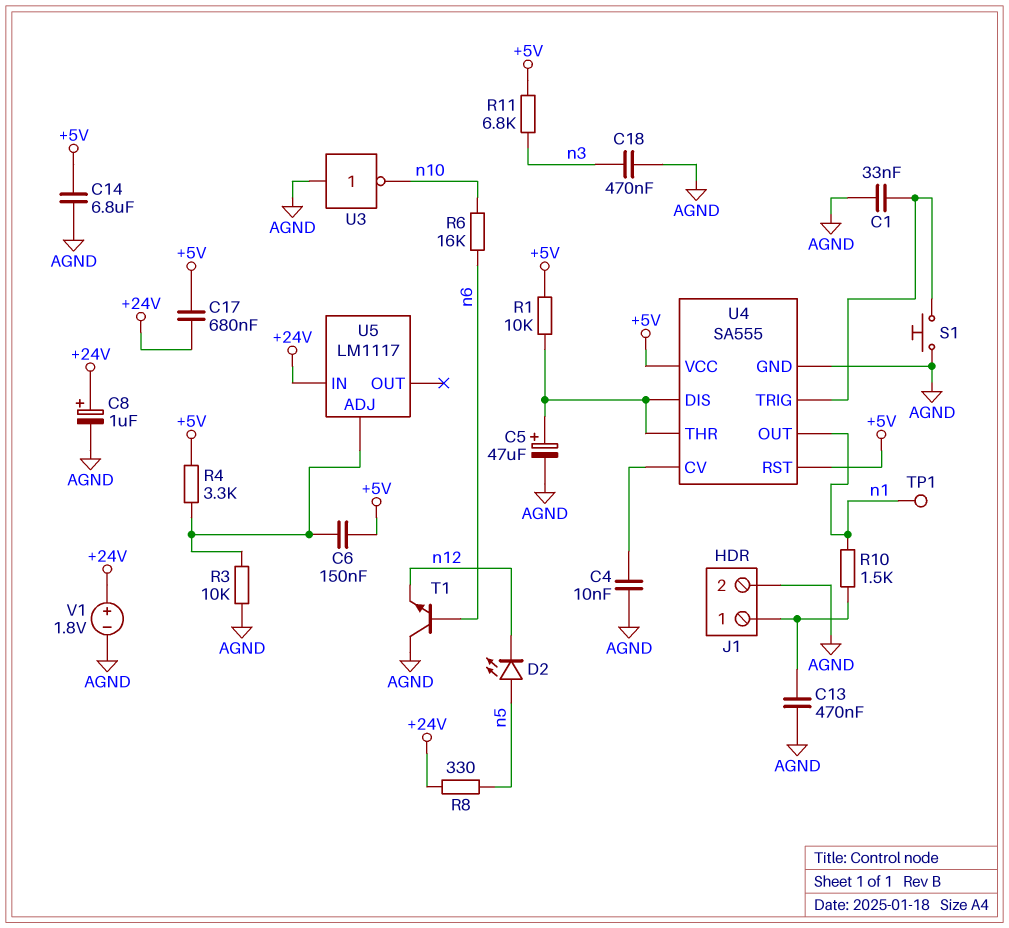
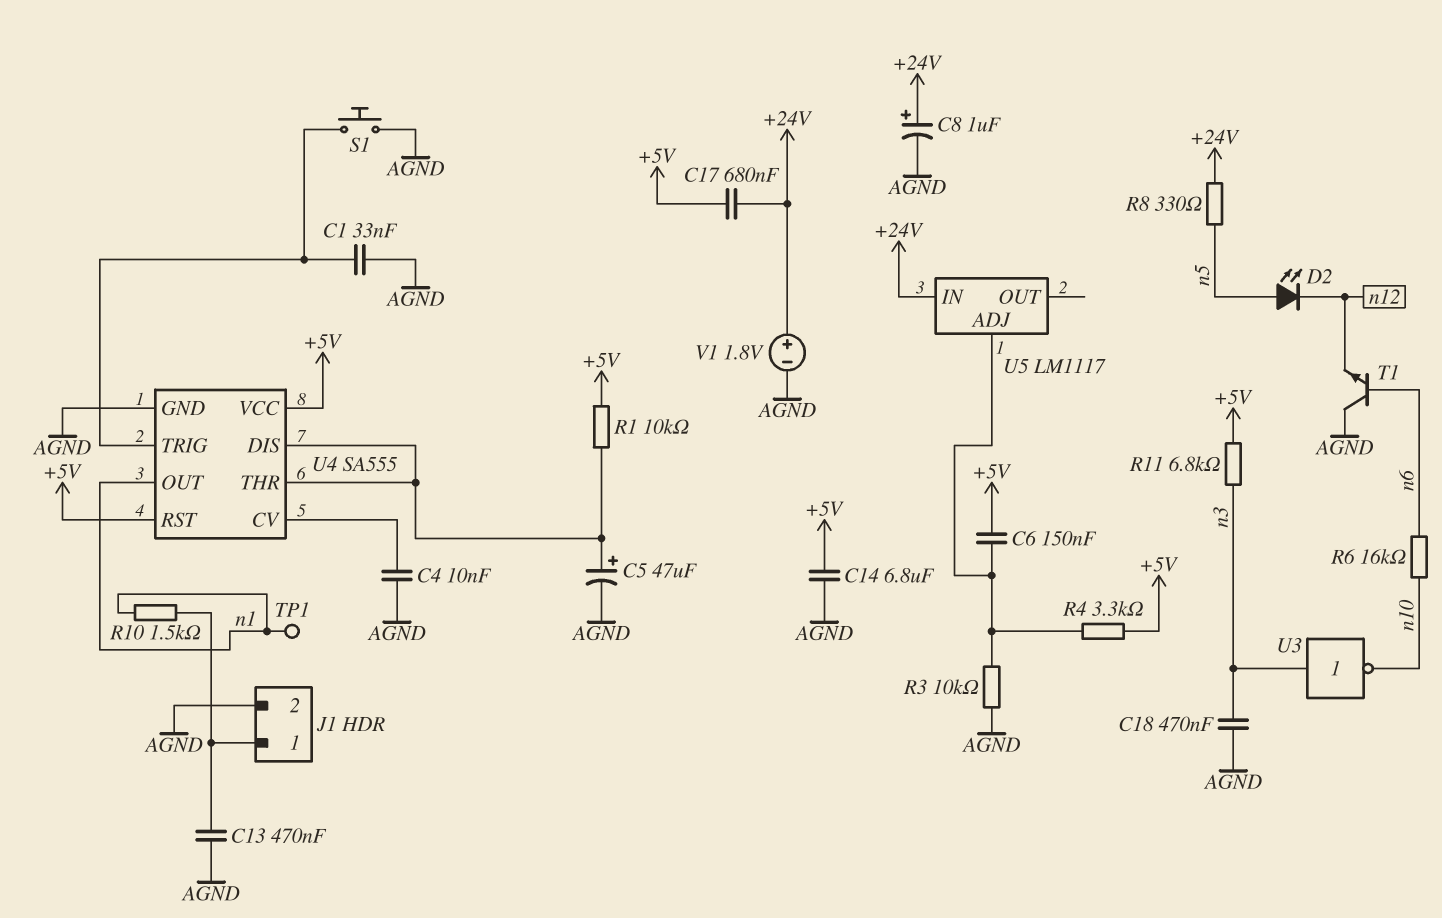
U3: NOT (in AGND, out n10) -> NOT (in n3, out n10)

